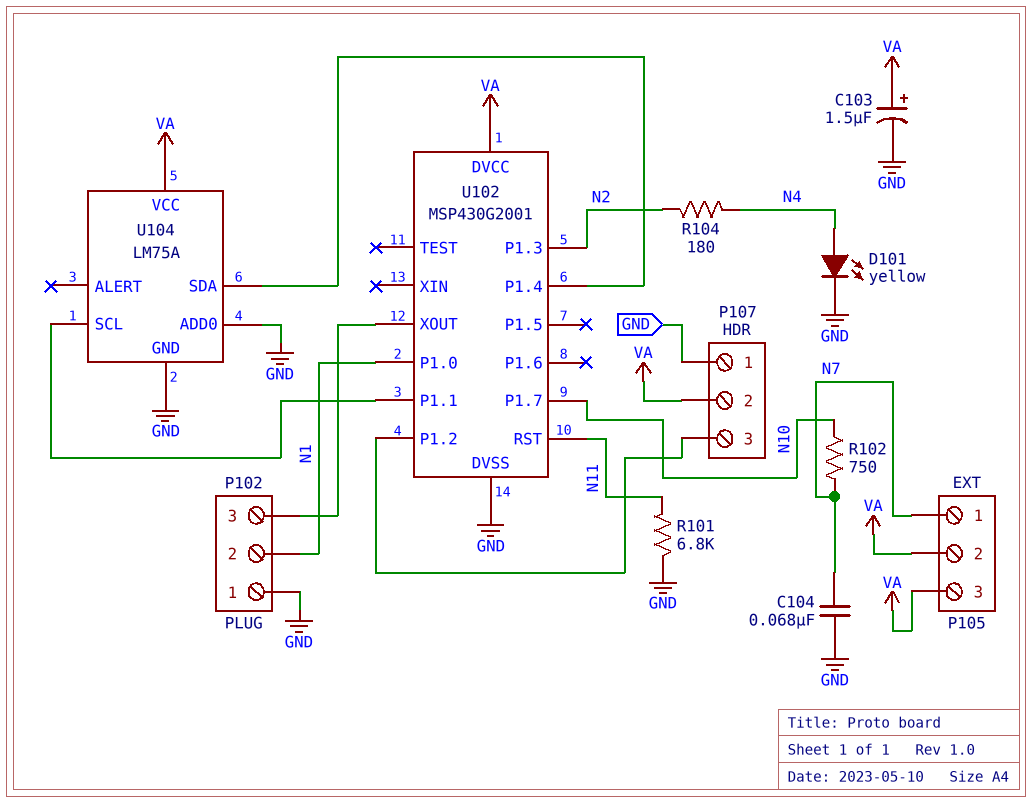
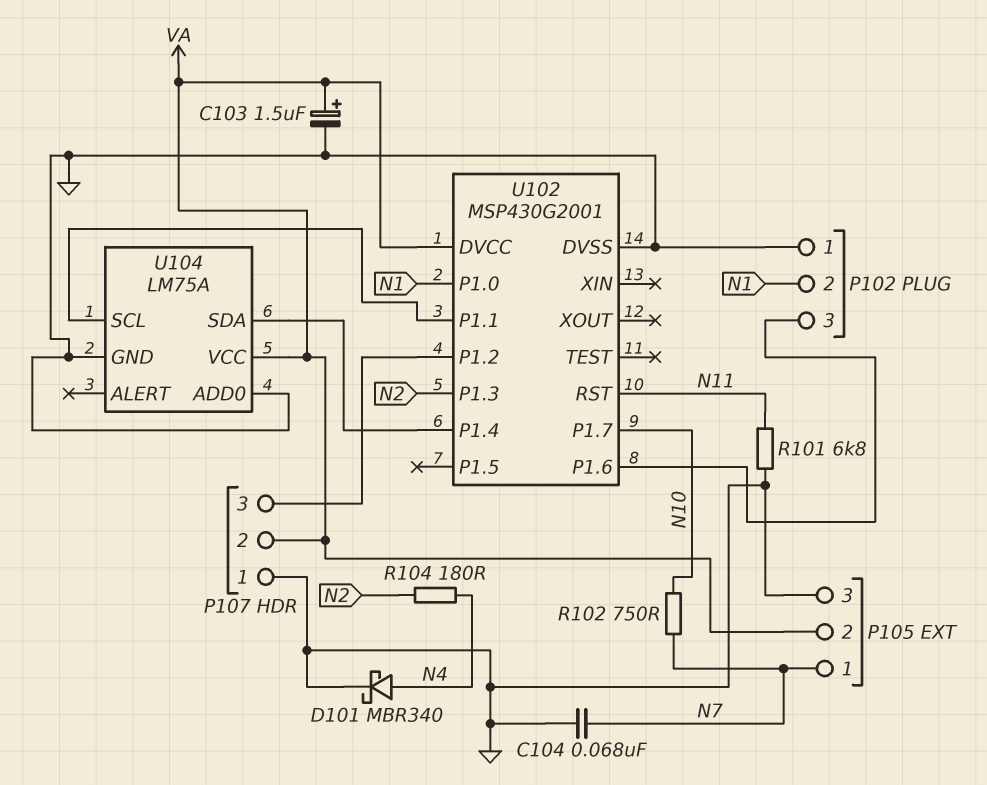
D101: LED yellow (A N4, K GND) -> schottky MBR340 (A N4, K GND)
P105 pin 3: VA -> GND
U102 pin P1.6: none -> P102/3
U102 pin XOUT: P102/3 -> none

